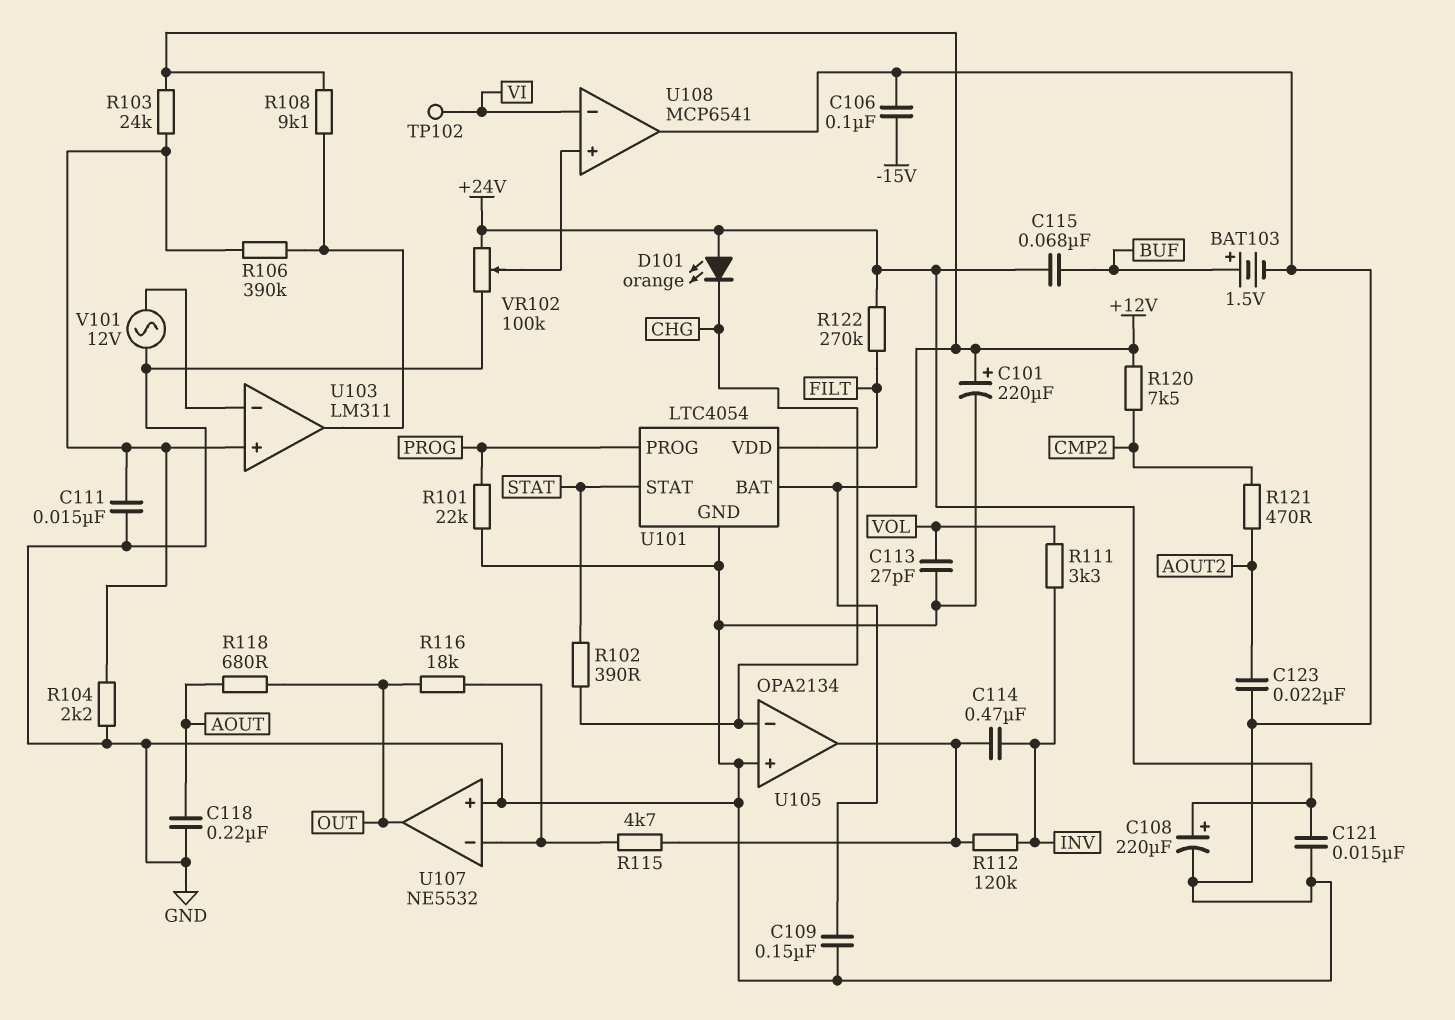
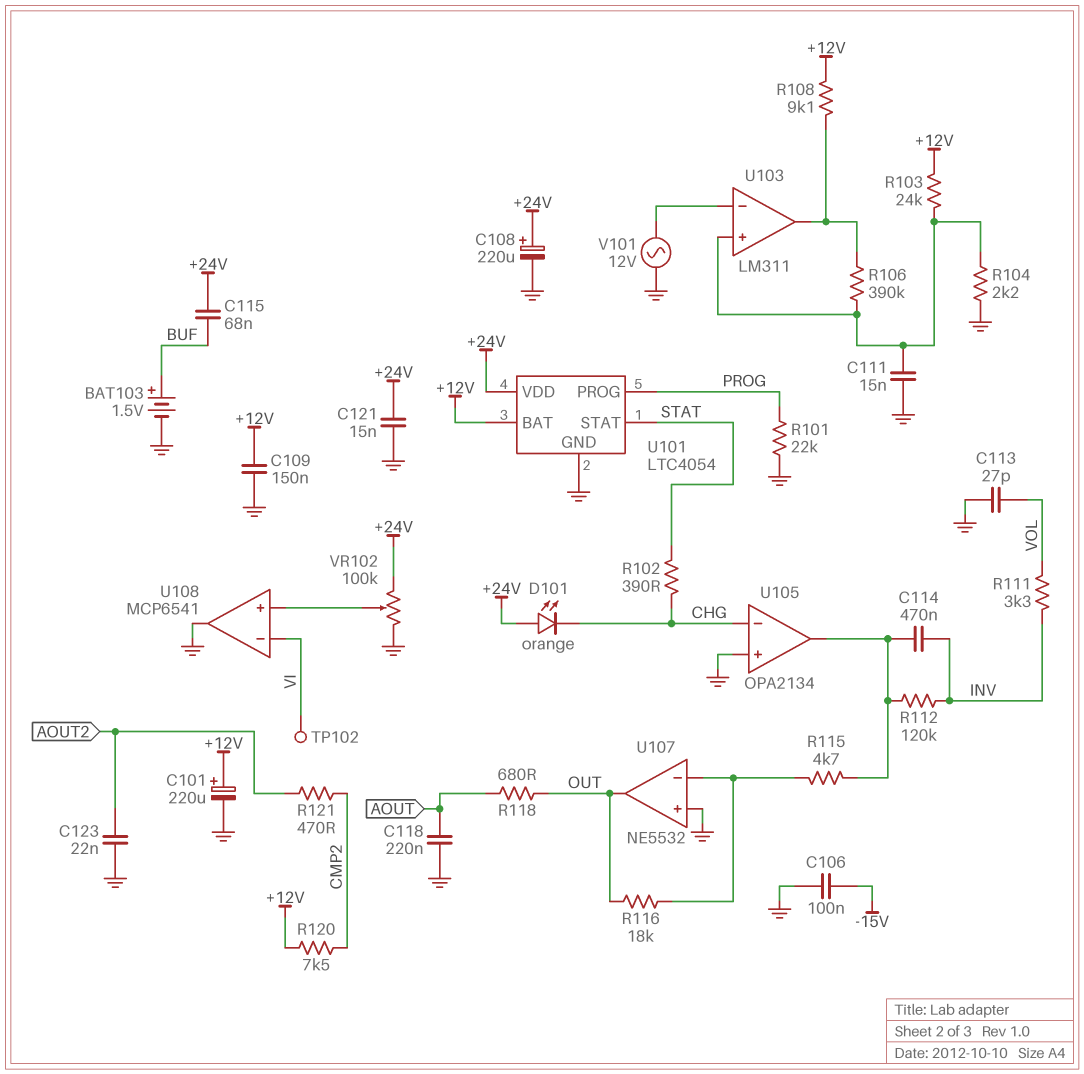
R122: 270k (+24V, FILT) -> none
U101 pin VDD: FILT -> +24V

